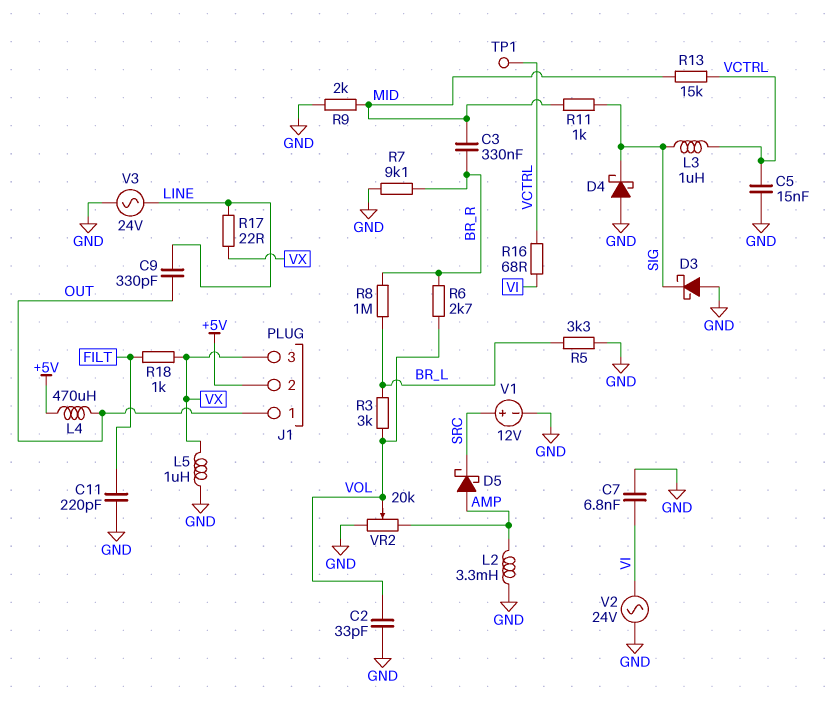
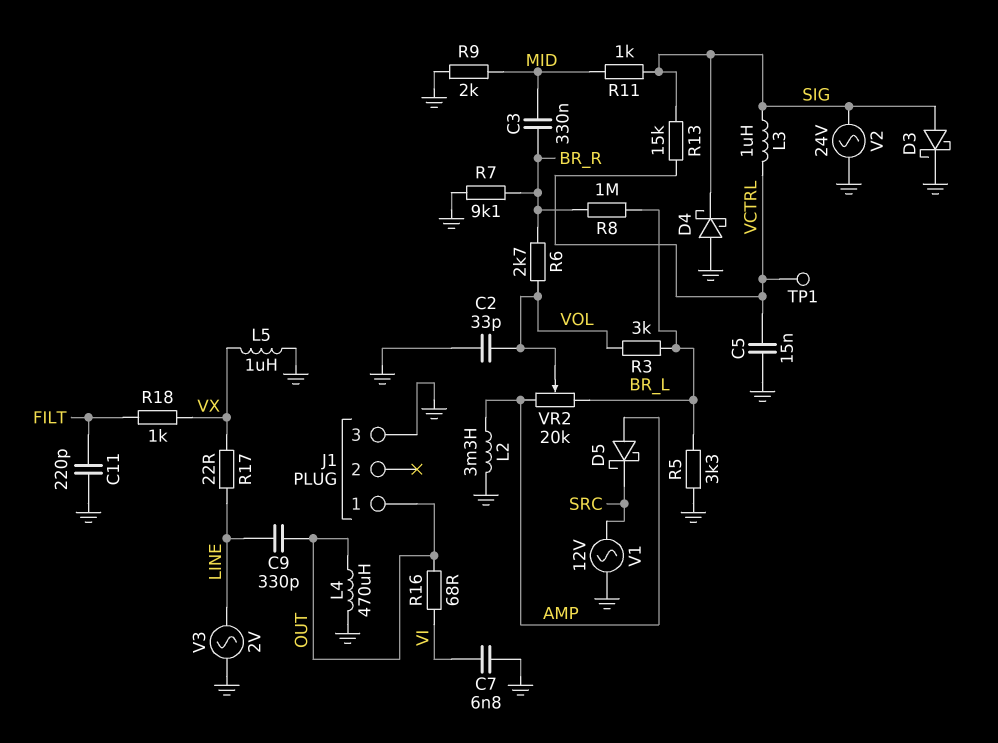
D3: schottky (A GND, K SIG) -> schottky (A SIG, K GND)
J1 pin 2: +5V -> none
J1 pin 3: VX -> GND
L4: 470uH (+5V, OUT) -> 470uH (GND, OUT)
R13: 15k (MID, VCTRL) -> 15k (SIG, VCTRL)
R16: 68 (VCTRL, VI) -> 68 (OUT, VI)
V1: 12V (plus SRC, minus GND) -> AC 12V (GND, SRC)
V2: AC 24V (GND, VI) -> AC 24V (GND, SIG)
V3: AC 24V (GND, LINE) -> AC 2V (GND, LINE)
VR2: 20k (AMP, GND, wiper VOL) -> 20k (AMP, BR_L, wiper VOL)

